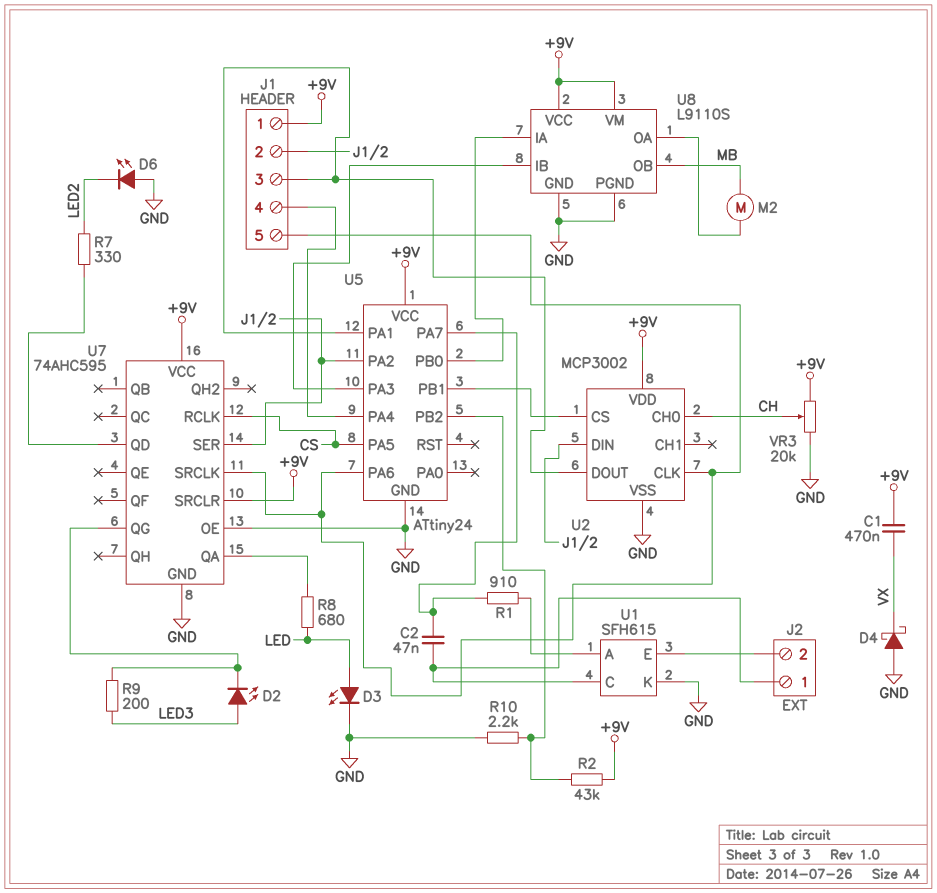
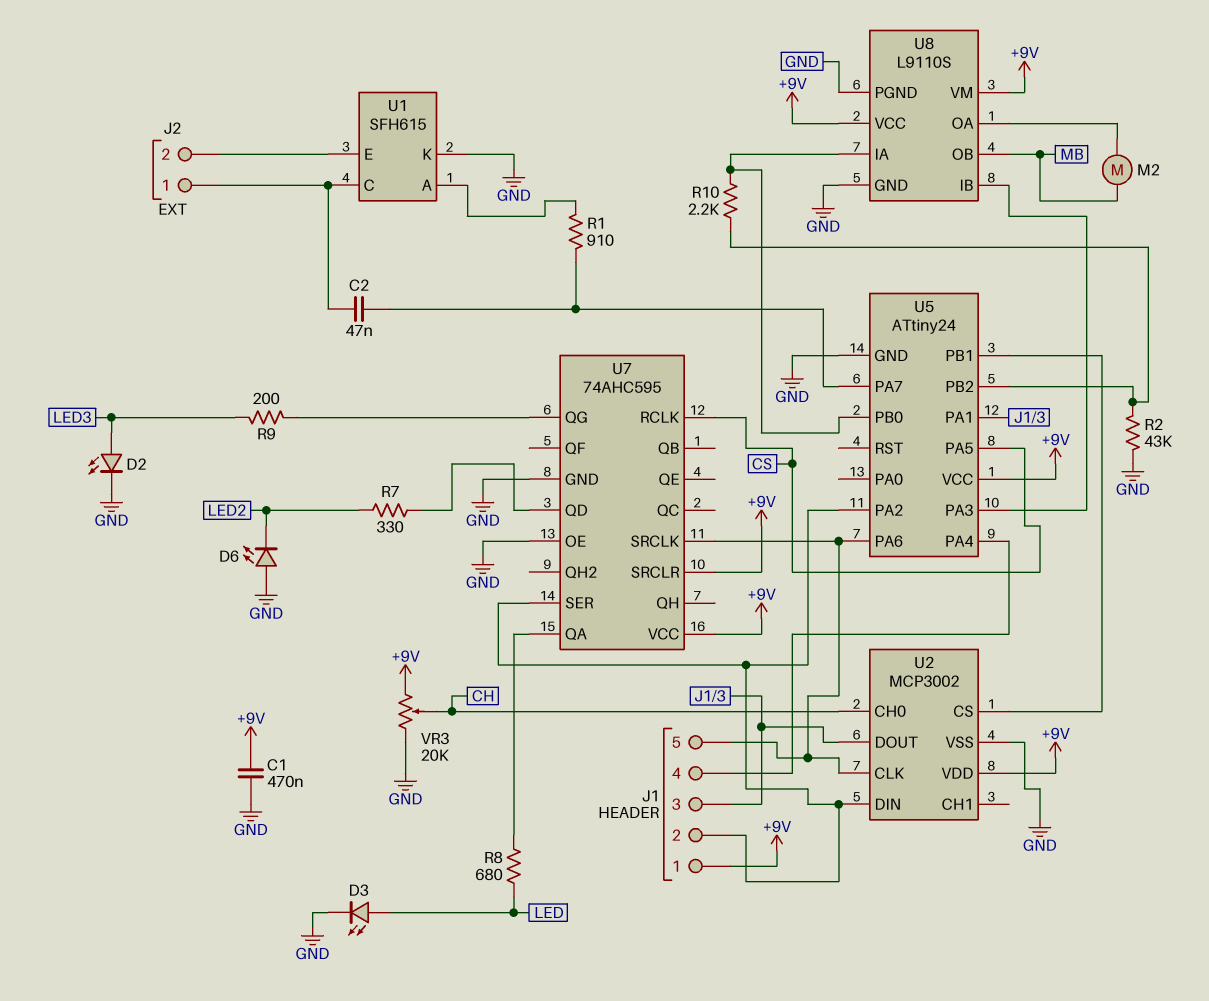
C1: 470nF (+9V, VX) -> 470nF (+9V, GND)
D2: LED (A LED3, K U7/QG) -> LED (A LED3, K GND)
D4: schottky (A GND, K VX) -> none
R2: 43k (+9V, U5/PB2) -> 43k (GND, U5/PB2)
R10: 2.2k (GND, U5/PB2) -> 2.2k (U5/PB0, U5/PB2)

